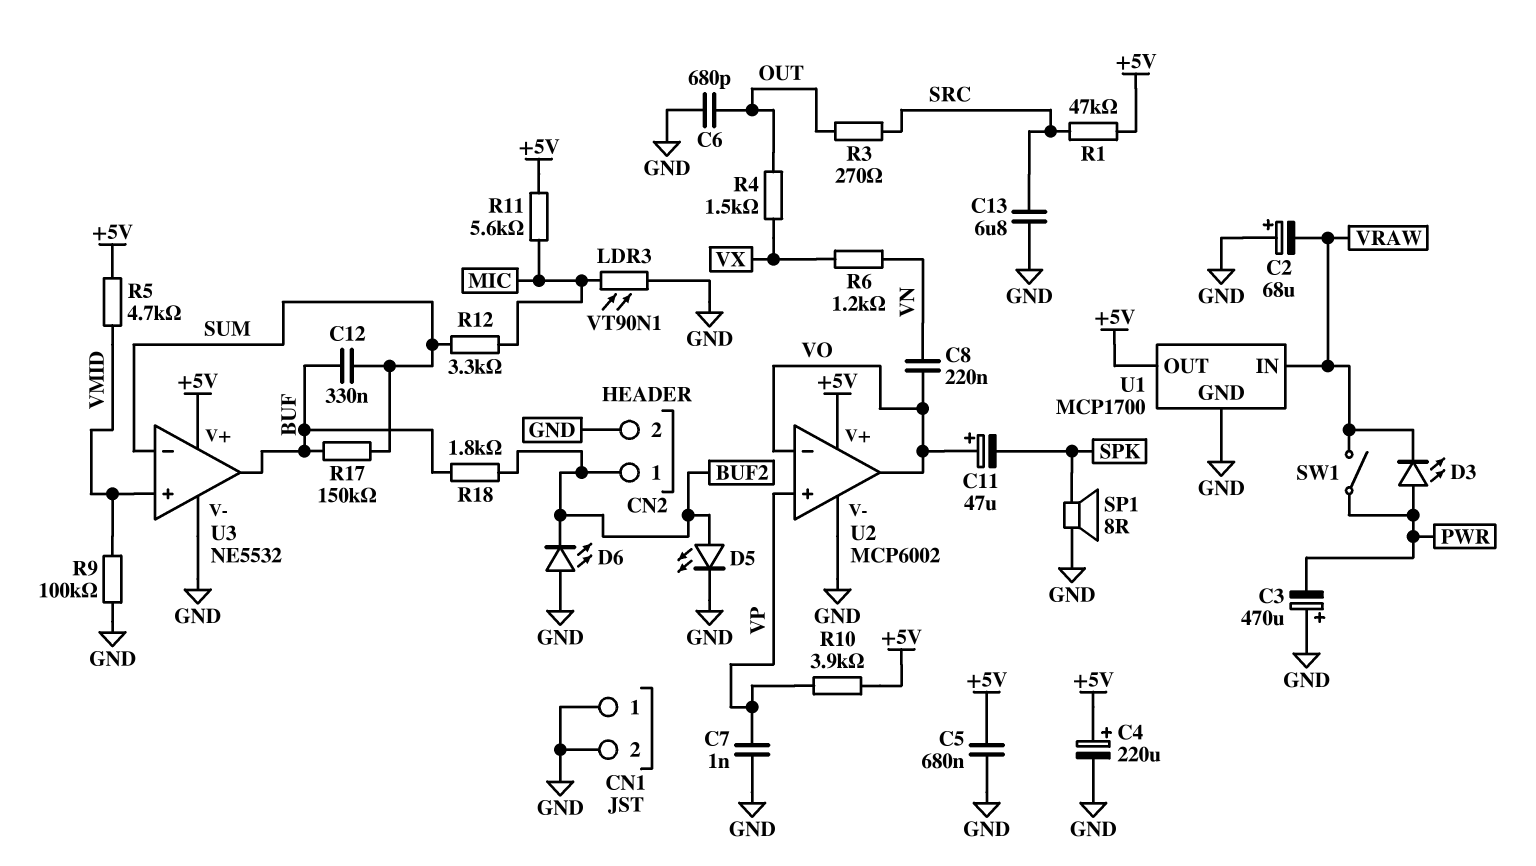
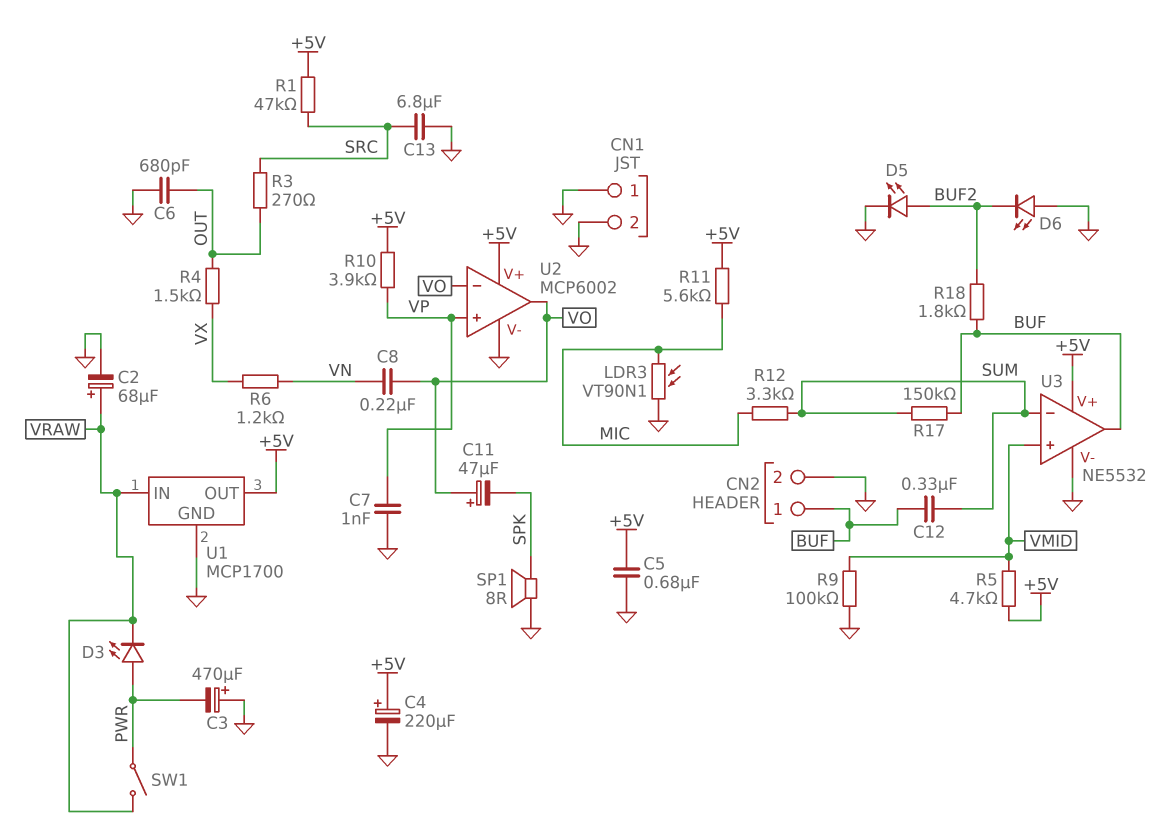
C2: 68uF (plus GND, minus VRAW) -> 68uF (plus VRAW, minus GND)
CN2 pin 1: BUF2 -> BUF

